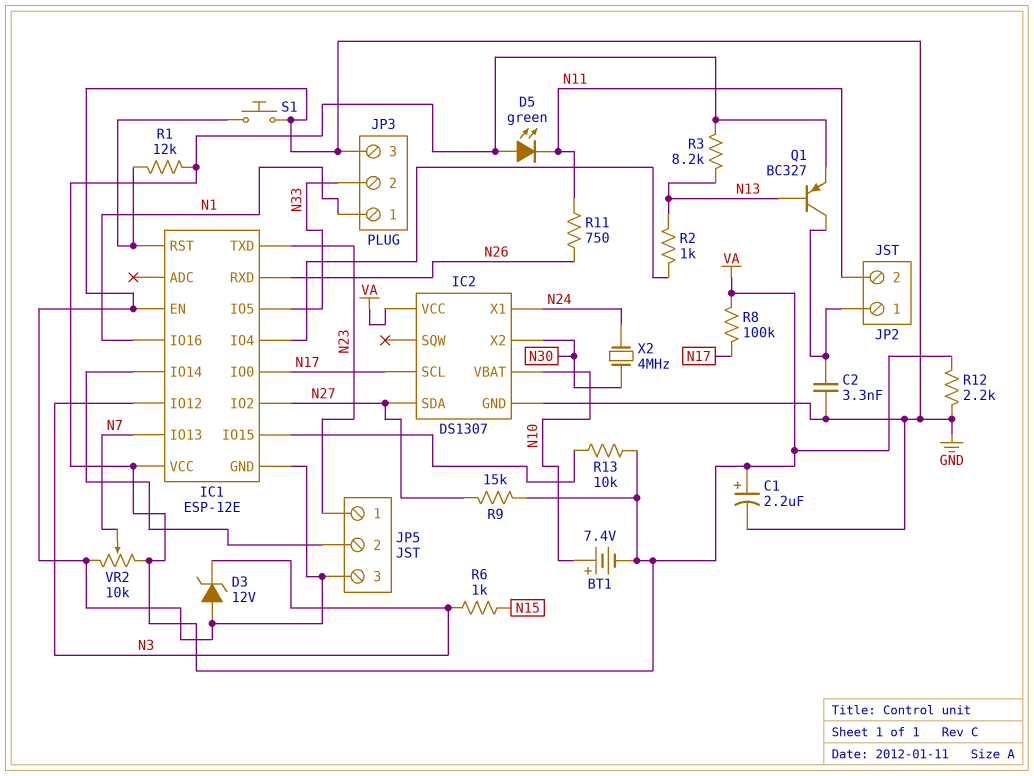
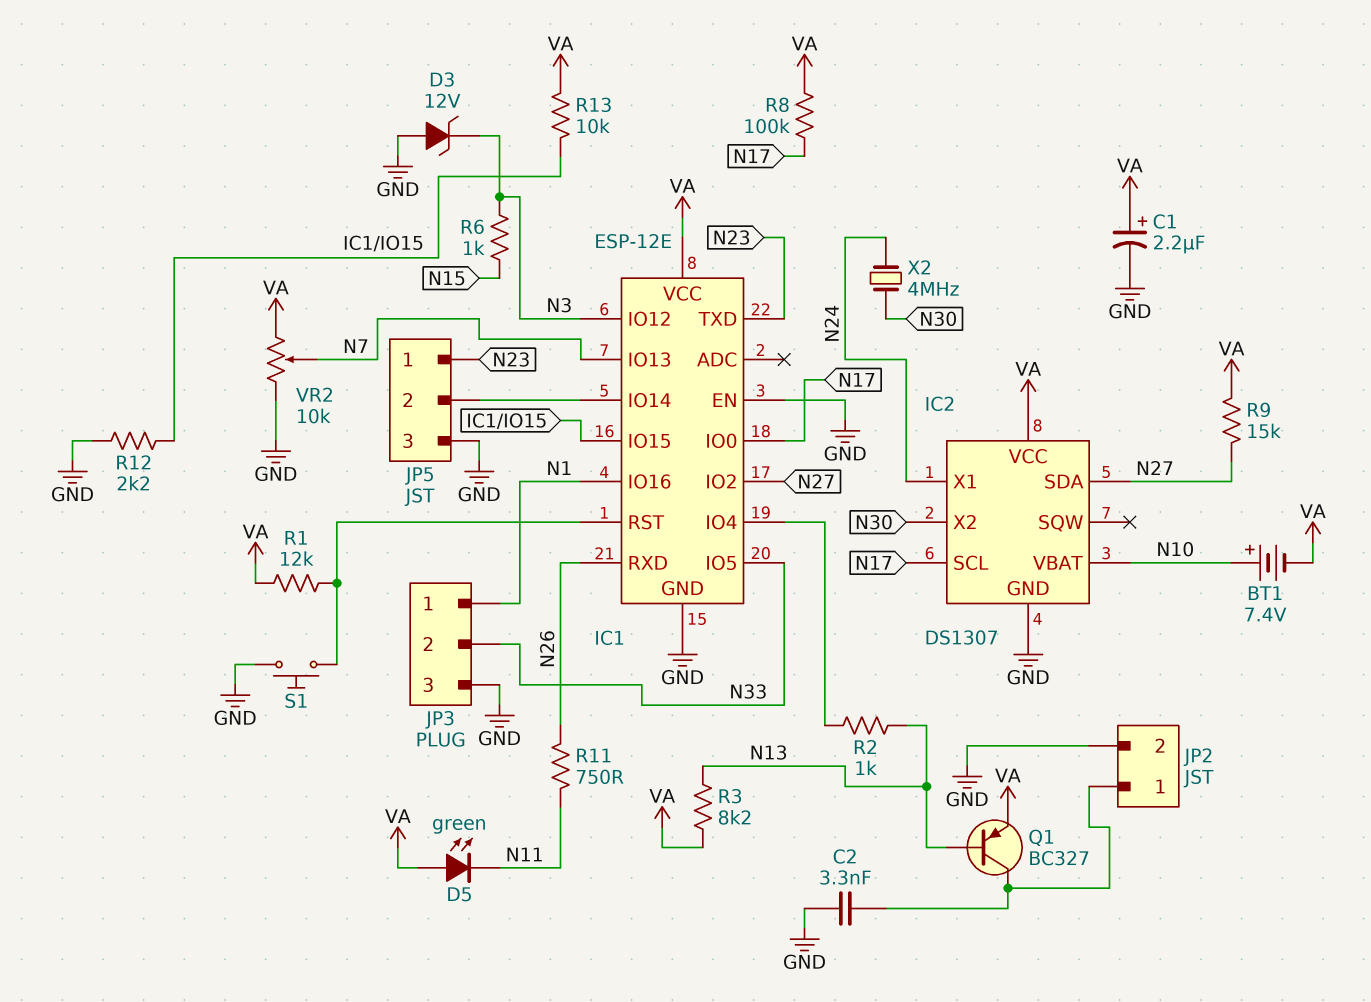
JP2 pin 2: N11 -> GND
R12: 2.2k (GND, VA) -> 2.2k (GND, IC1/IO15)

